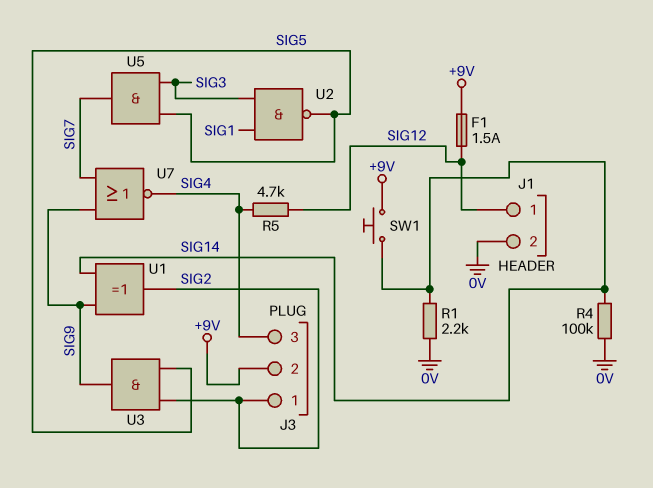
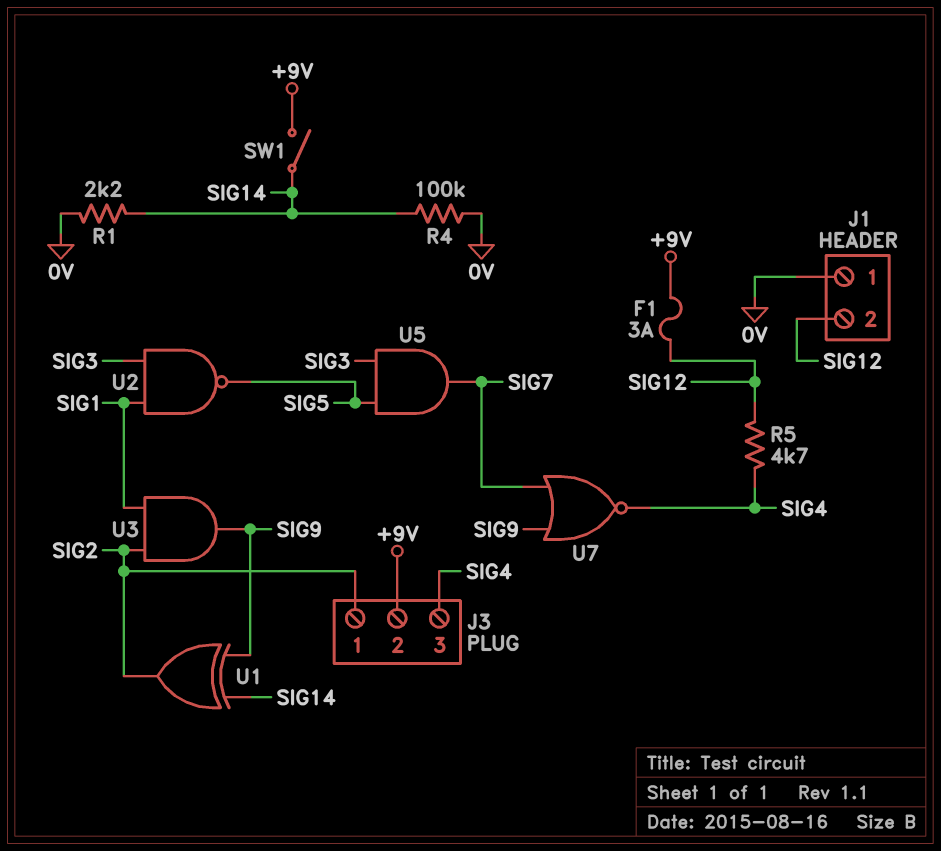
F1: 1.5A (+9V, SIG12) -> 3A (+9V, SIG12)
J1 pin 1: SIG12 -> 0V
J1 pin 2: 0V -> SIG12
SW1: button (+9V, SIG14) -> switch (+9V, SIG14)
U3: AND (in SIG2, in SIG5, out SIG9) -> AND (in SIG1, in SIG2, out SIG9)

